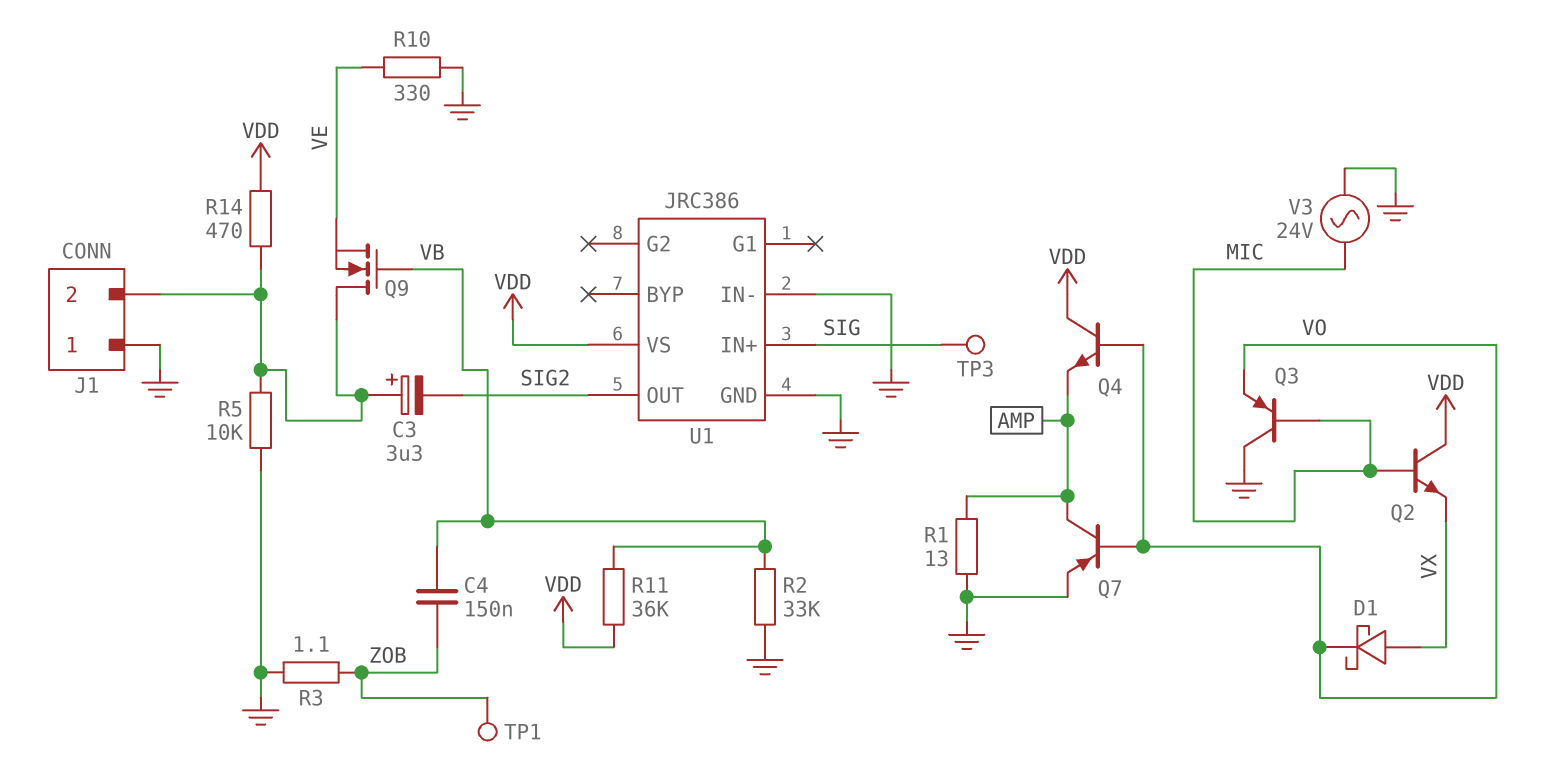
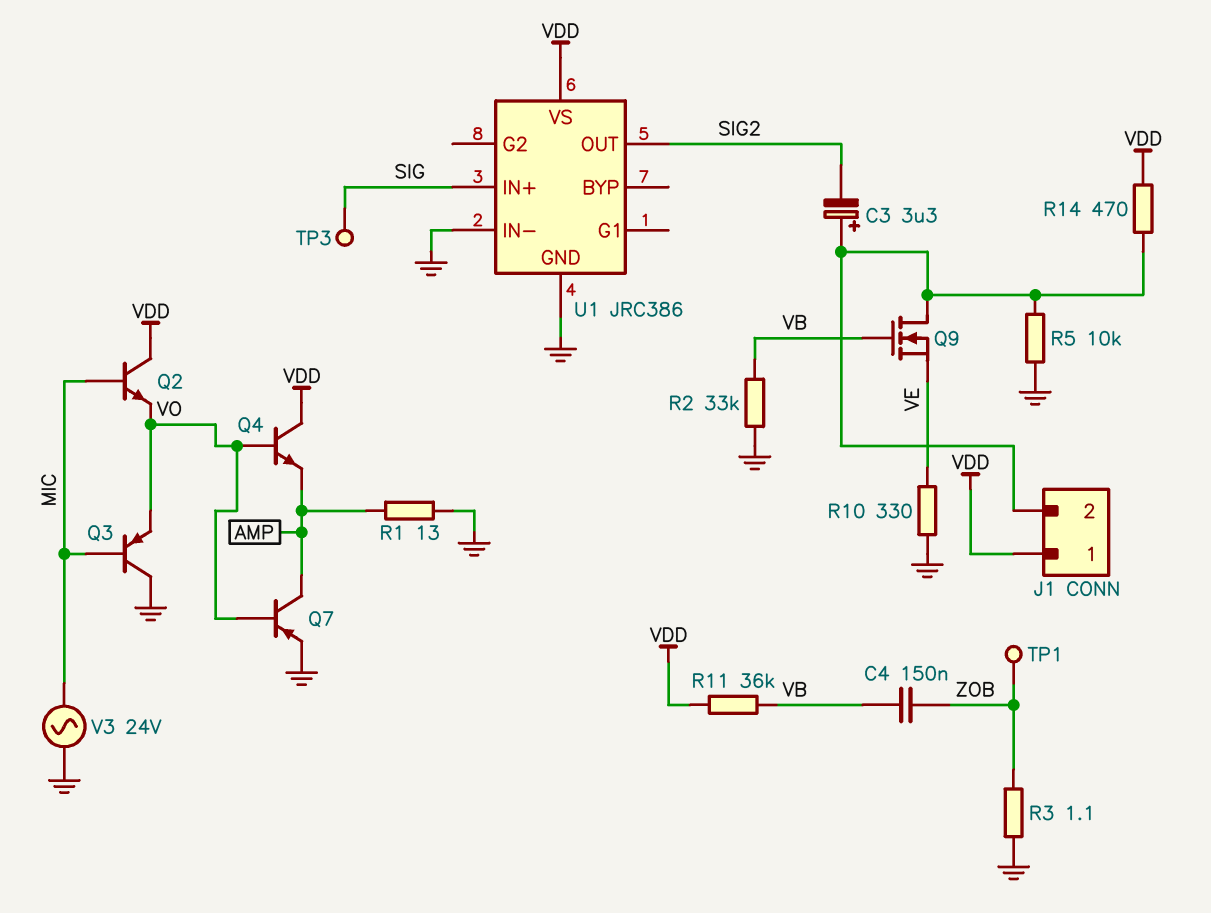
D1: schottky (A VX, K VO) -> none
J1 pin 1: GND -> VDD
Q2: NPN (B MIC, C VDD, E VX) -> NPN (B MIC, C VDD, E VO)

